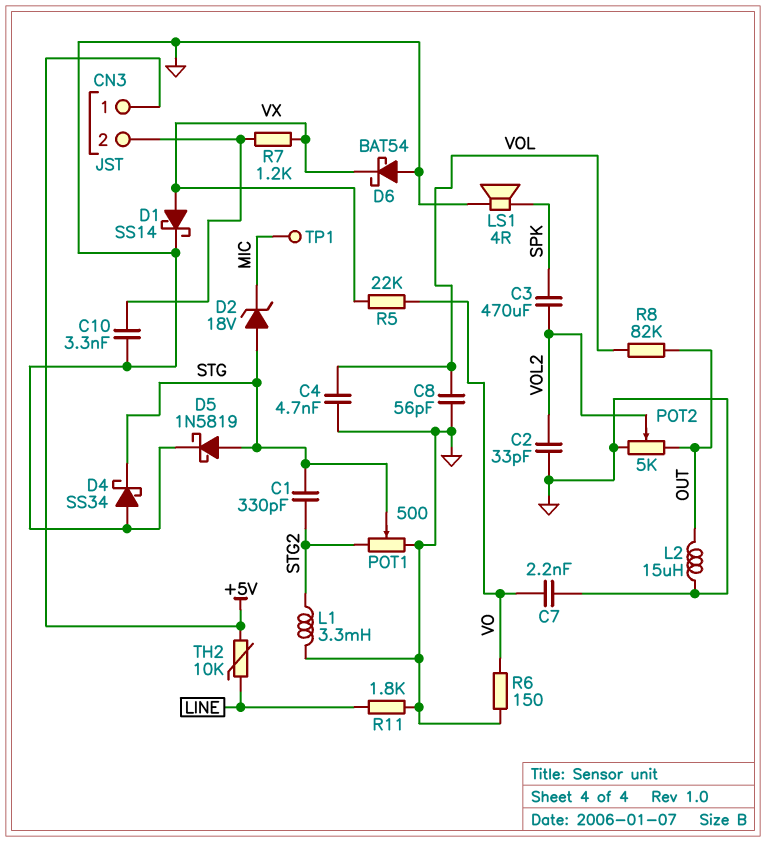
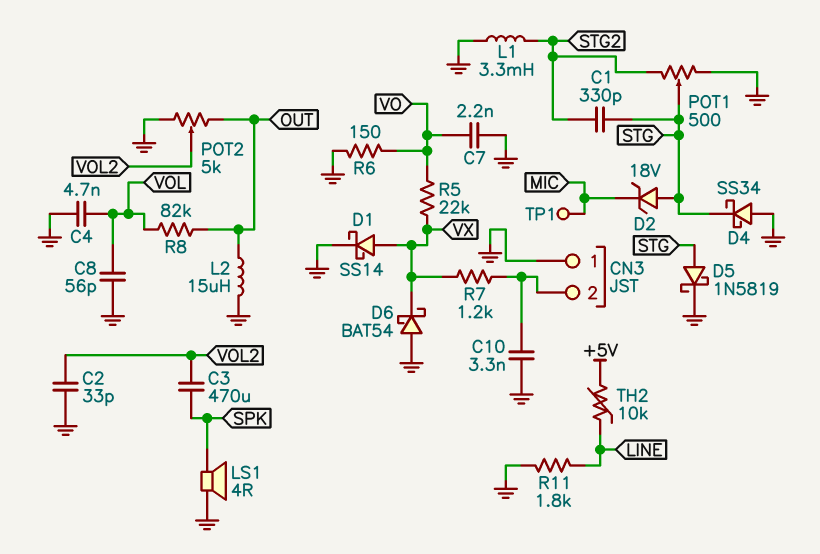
CN3 pin 1: +5V -> GND

